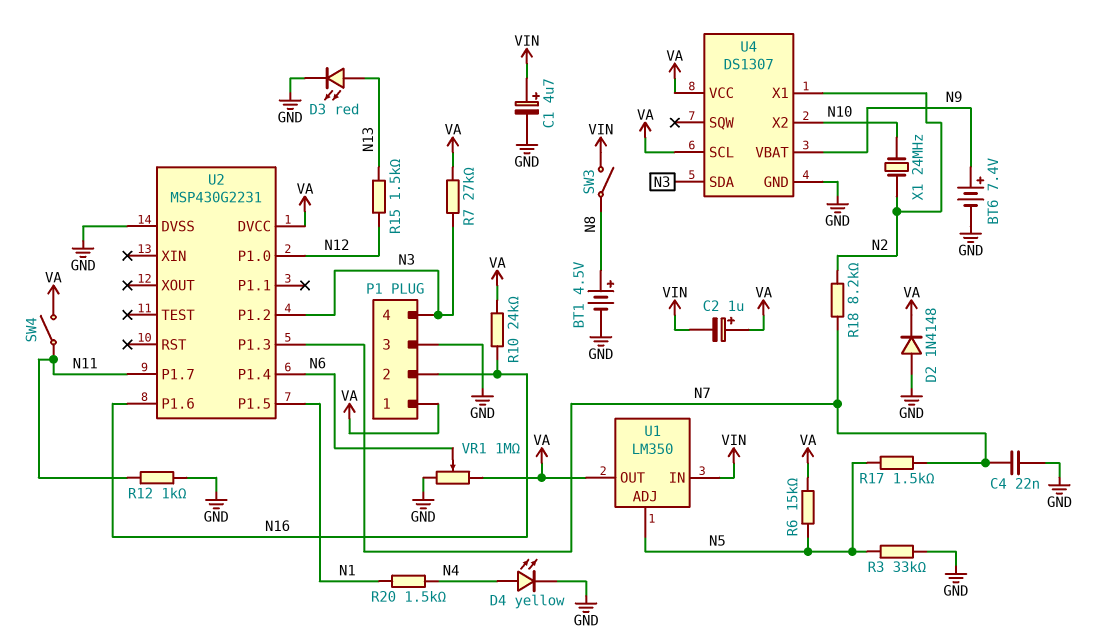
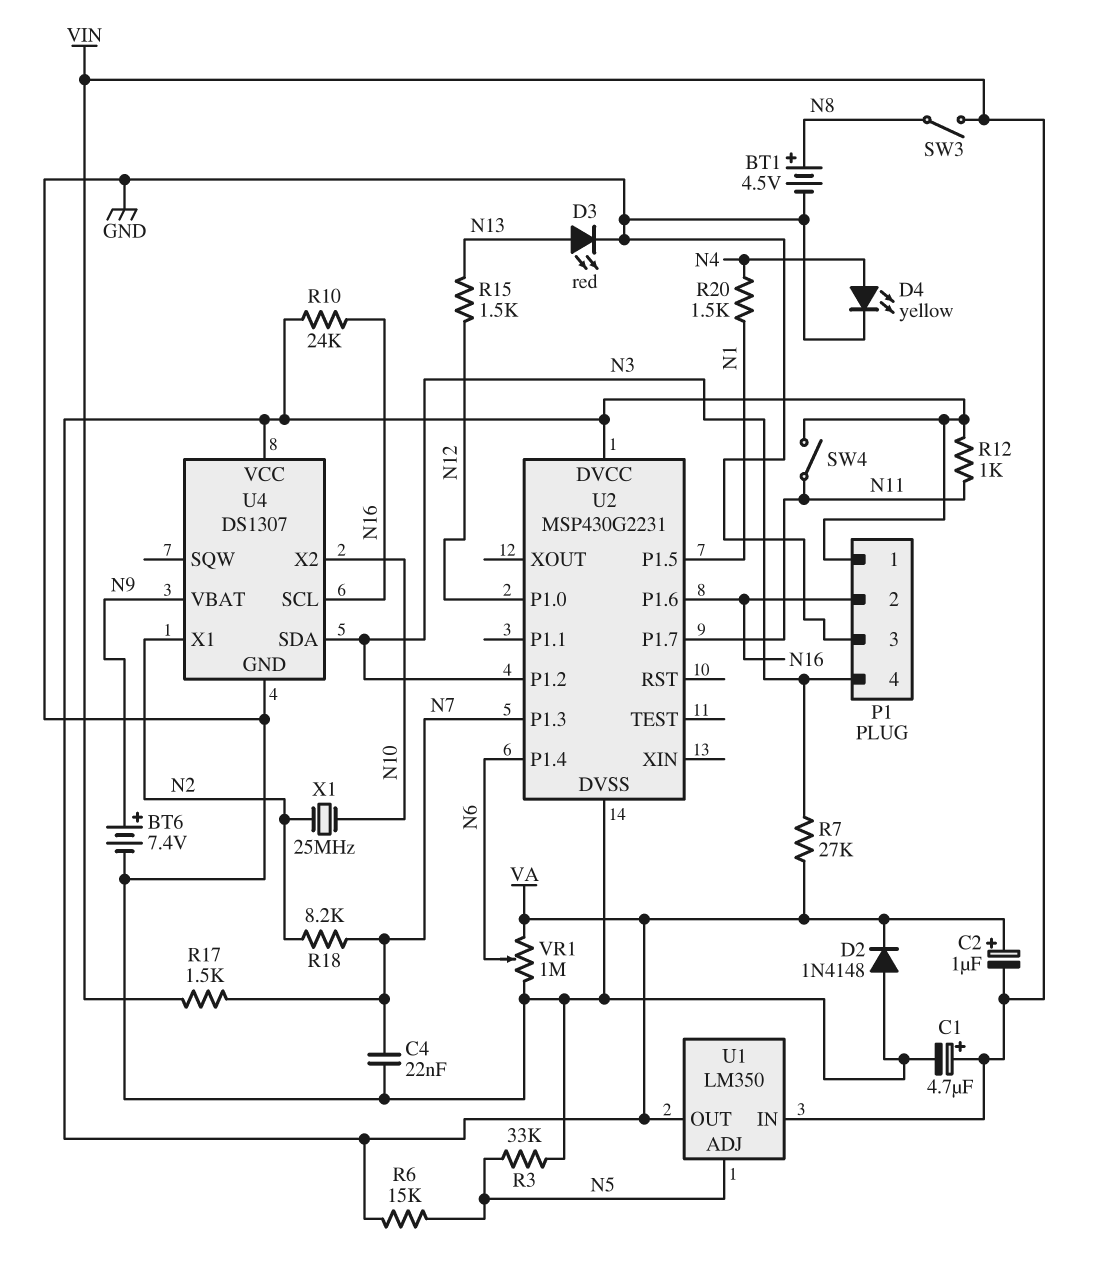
R12: 1k (GND, N11) -> 1k (N11, VA)
R17: 1.5k (N5, N7) -> 1.5k (N7, VIN)
U4 pin SCL: VA -> N16
X1: 24MHz (N2, N10) -> 25MHz (N2, N10)

